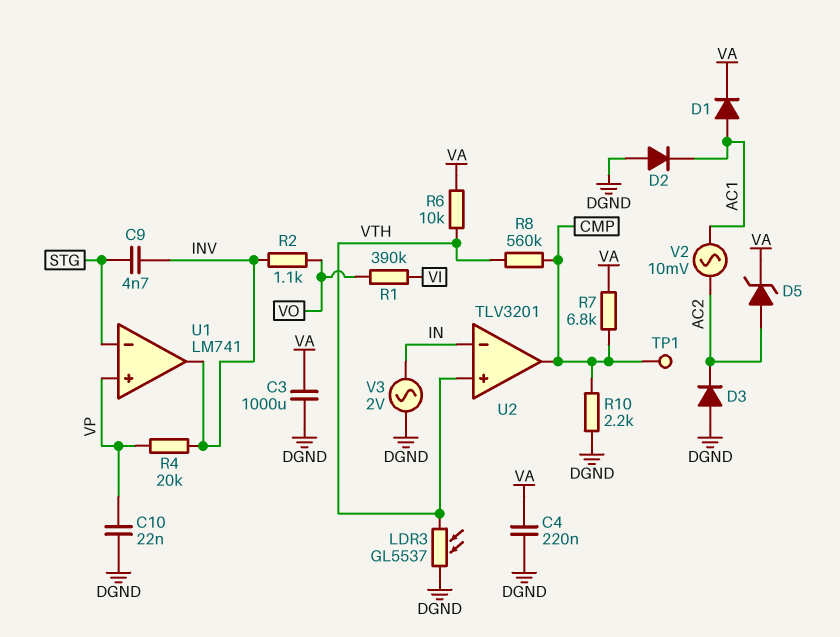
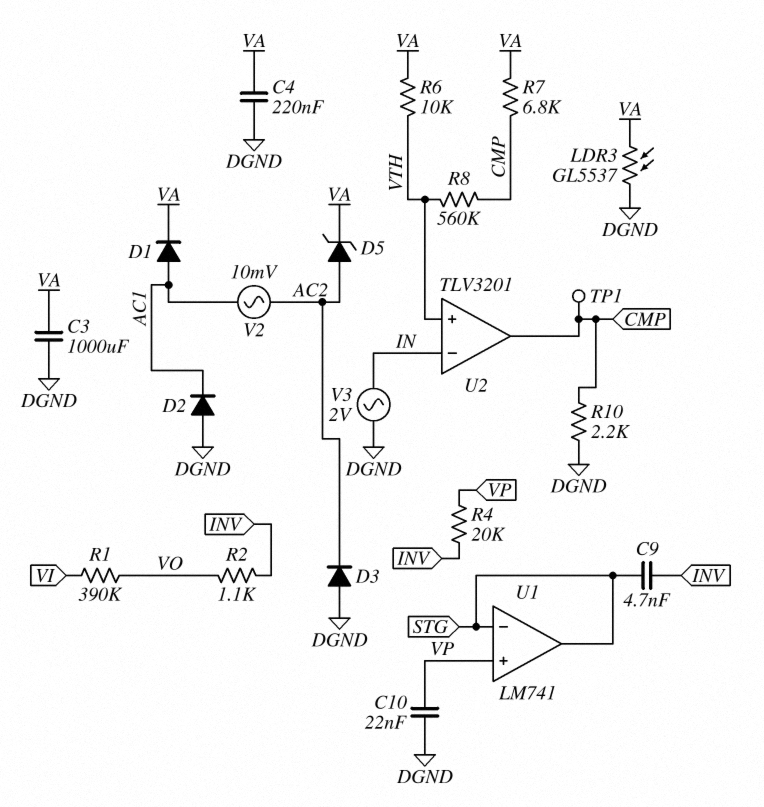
LDR3: GL5537 (DGND, VTH) -> GL5537 (DGND, VA)
U1 pin out: INV -> STG

